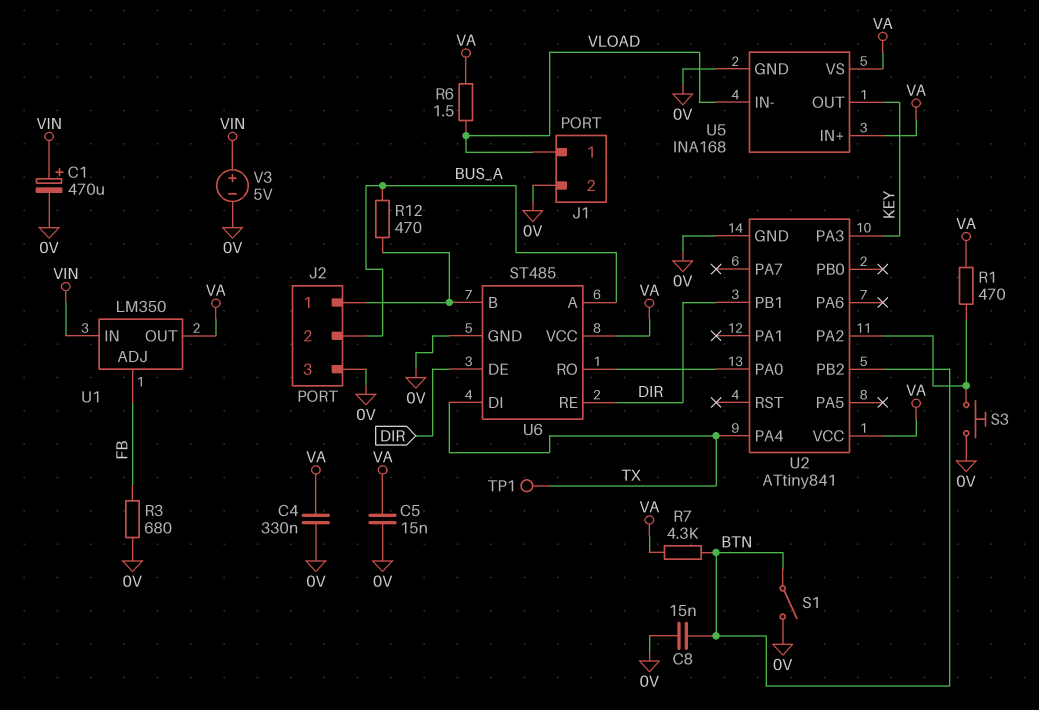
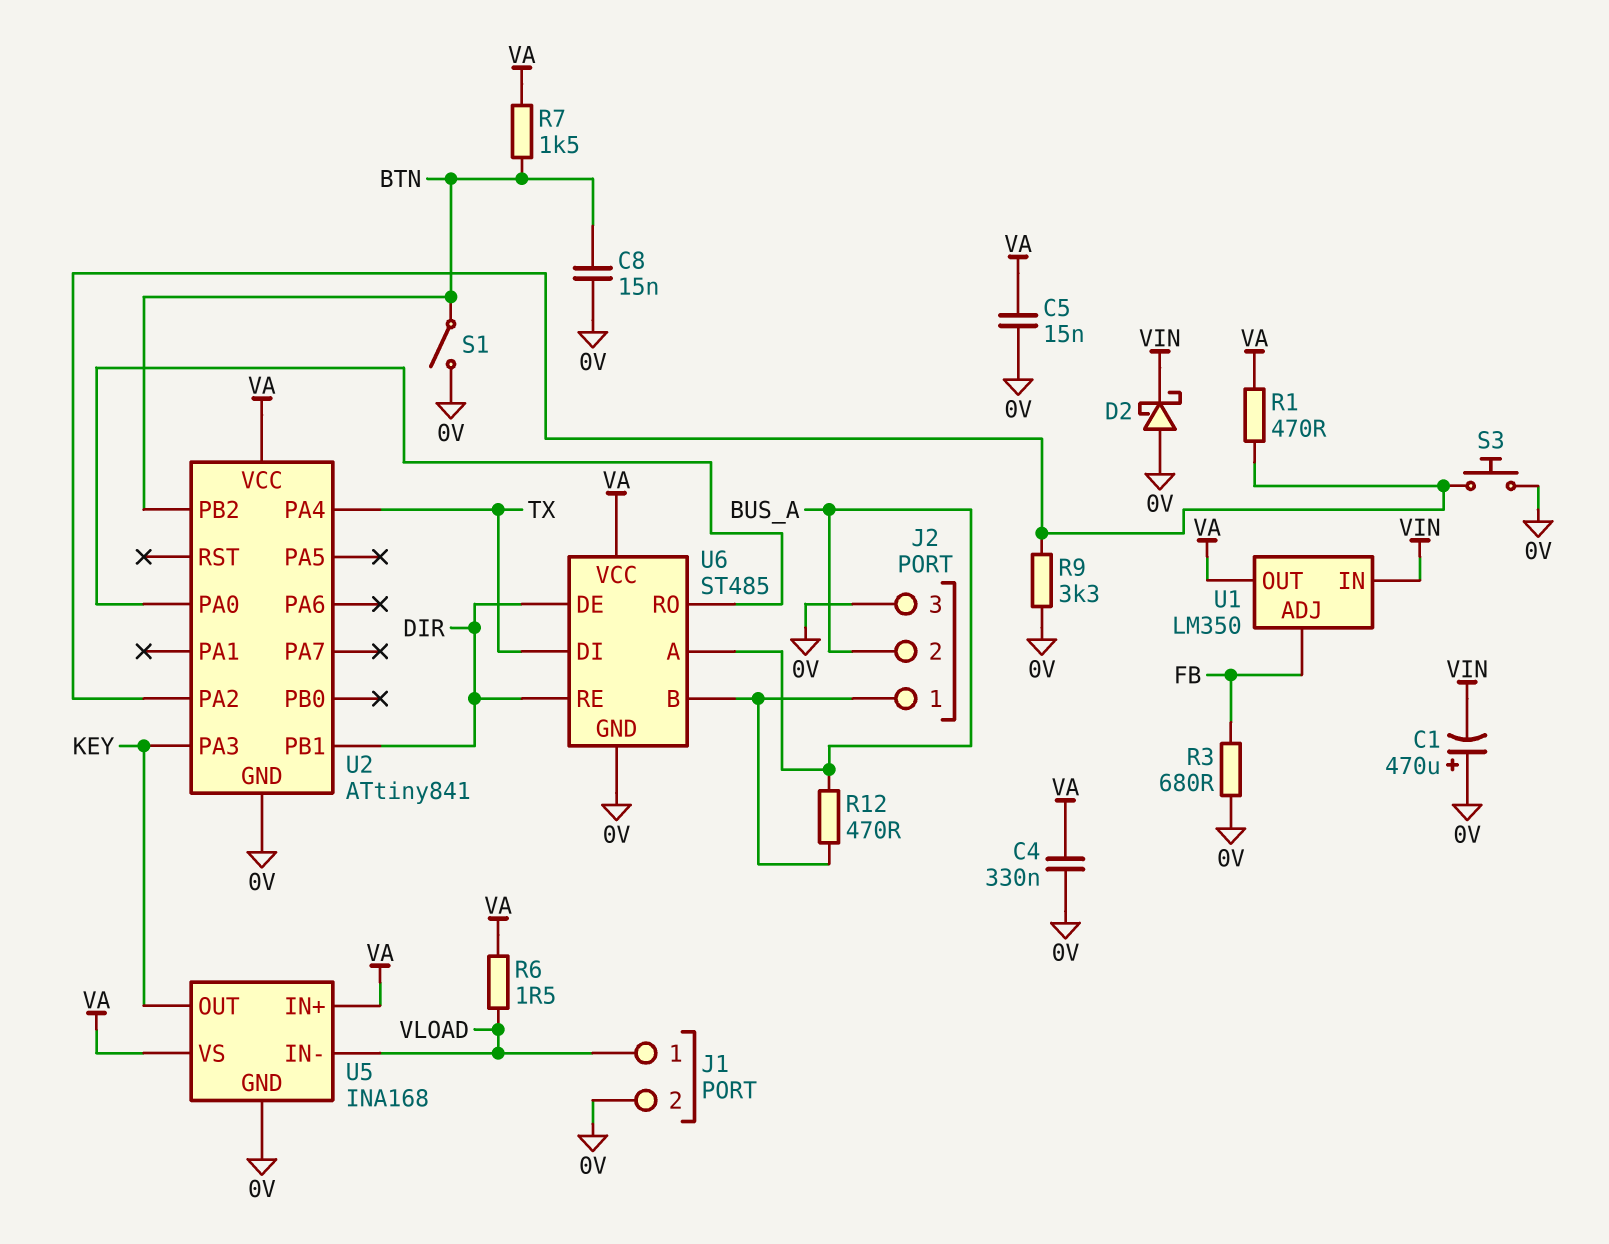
C1: 470uF (plus VIN, minus 0V) -> 470uF (plus 0V, minus VIN)
D2: none -> schottky (A 0V, K VIN)
R7: 4.3k (BTN, VA) -> 1.5k (BTN, VA)
R9: none -> 3.3k (0V, U2/PA2)
TP1: test point (TX) -> none
V3: 5V (plus VIN, minus 0V) -> none

